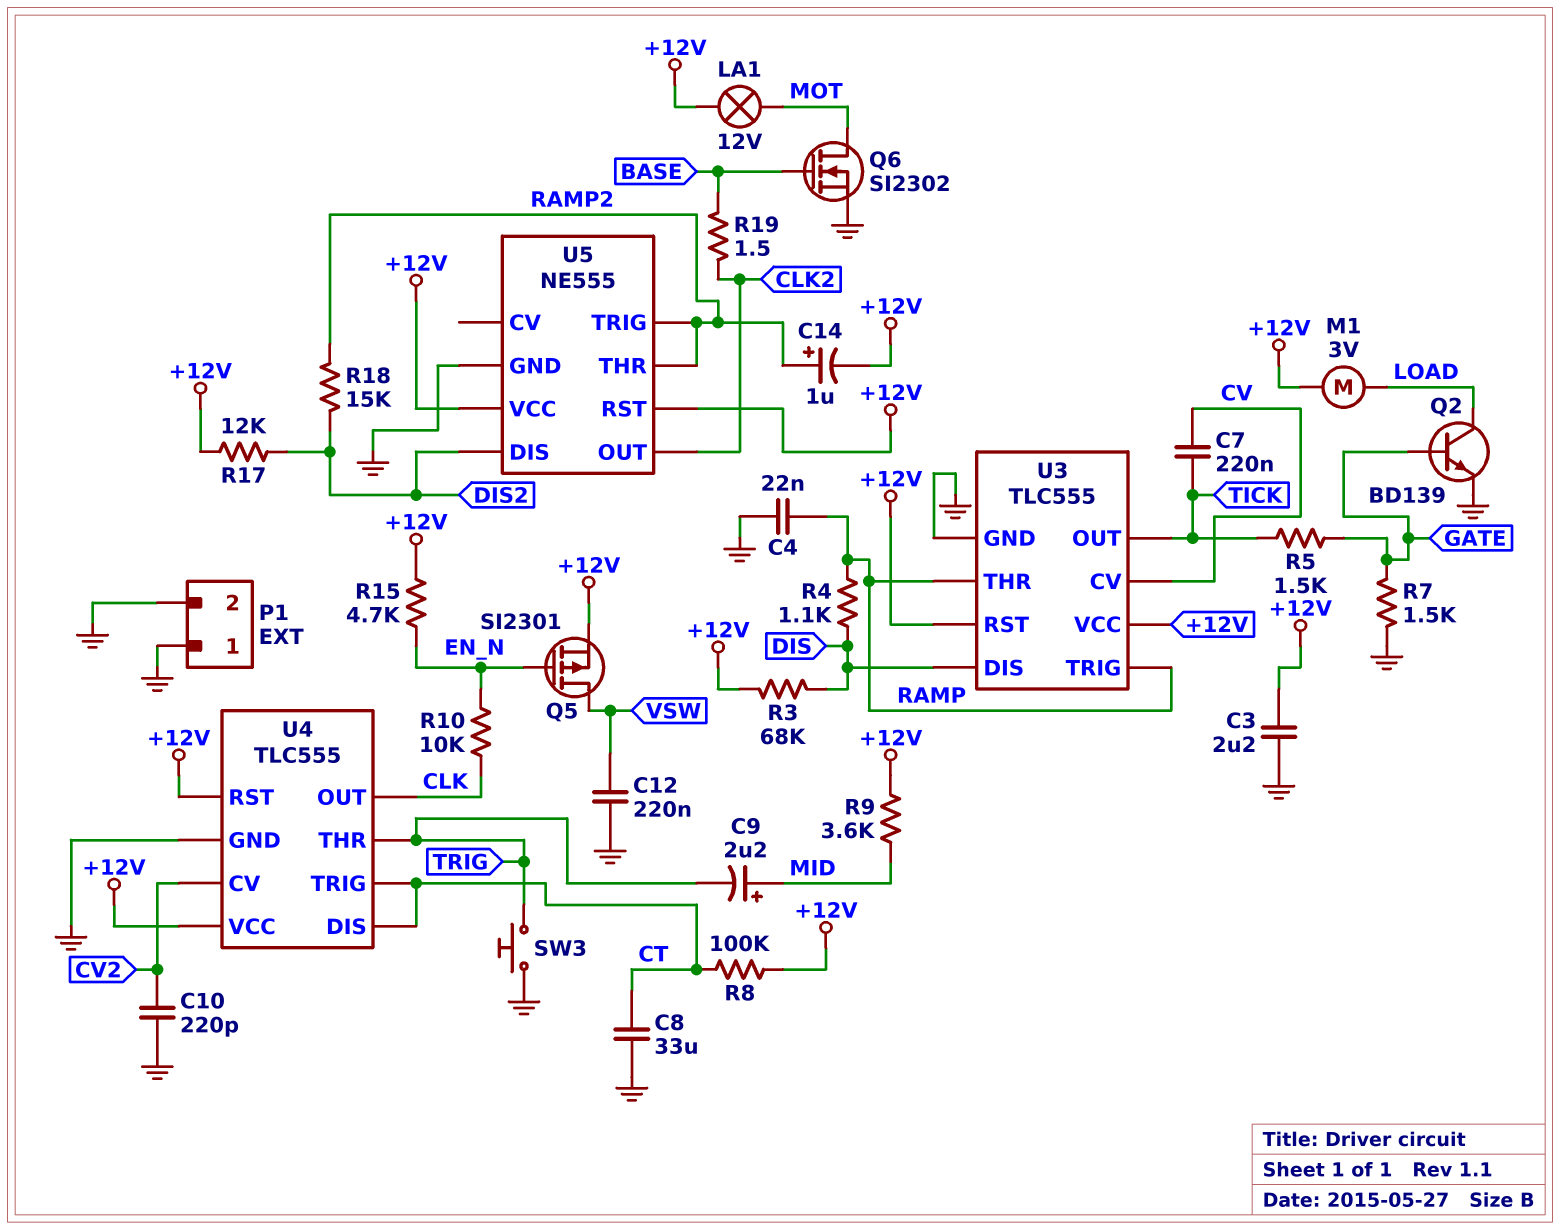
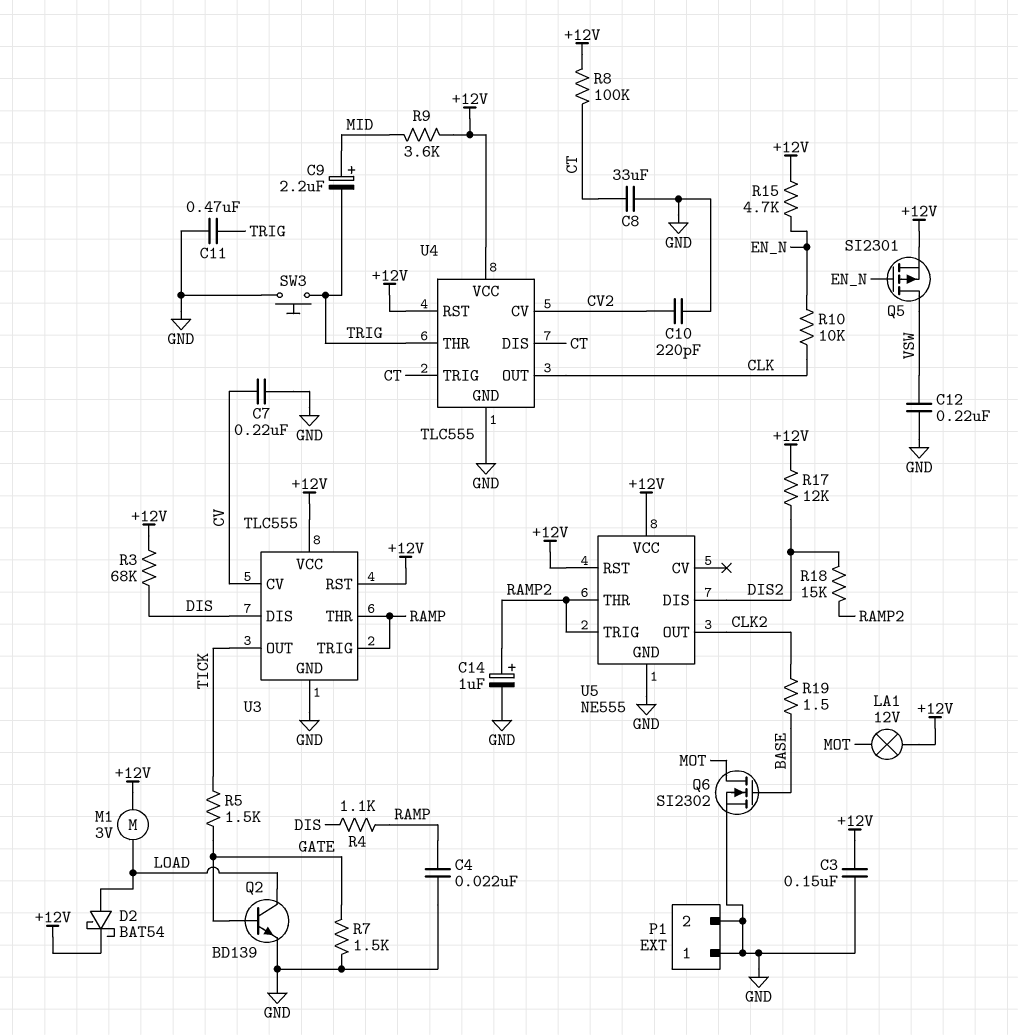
C3: 2.2uF (+12V, GND) -> 150nF (+12V, GND)
C7: 220nF (CV, TICK) -> 220nF (CV, GND)
C11: none -> 470nF (GND, TRIG)
C14: 1uF (plus RAMP2, minus +12V) -> 1uF (plus RAMP2, minus GND)
D2: none -> schottky BAT54 (A LOAD, K +12V)

